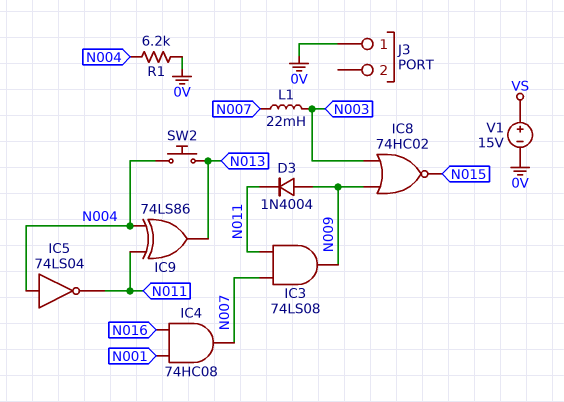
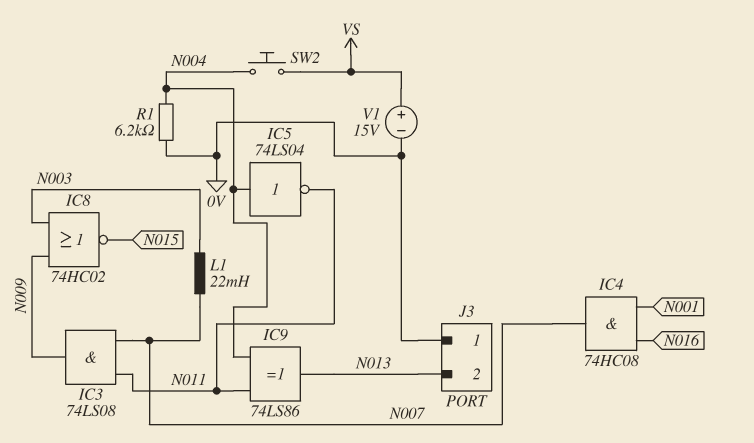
D3: diode 1N4004 (A N009, K N011) -> none
J3 pin 2: none -> N013
SW2: button (N004, N013) -> button (N004, VS)

